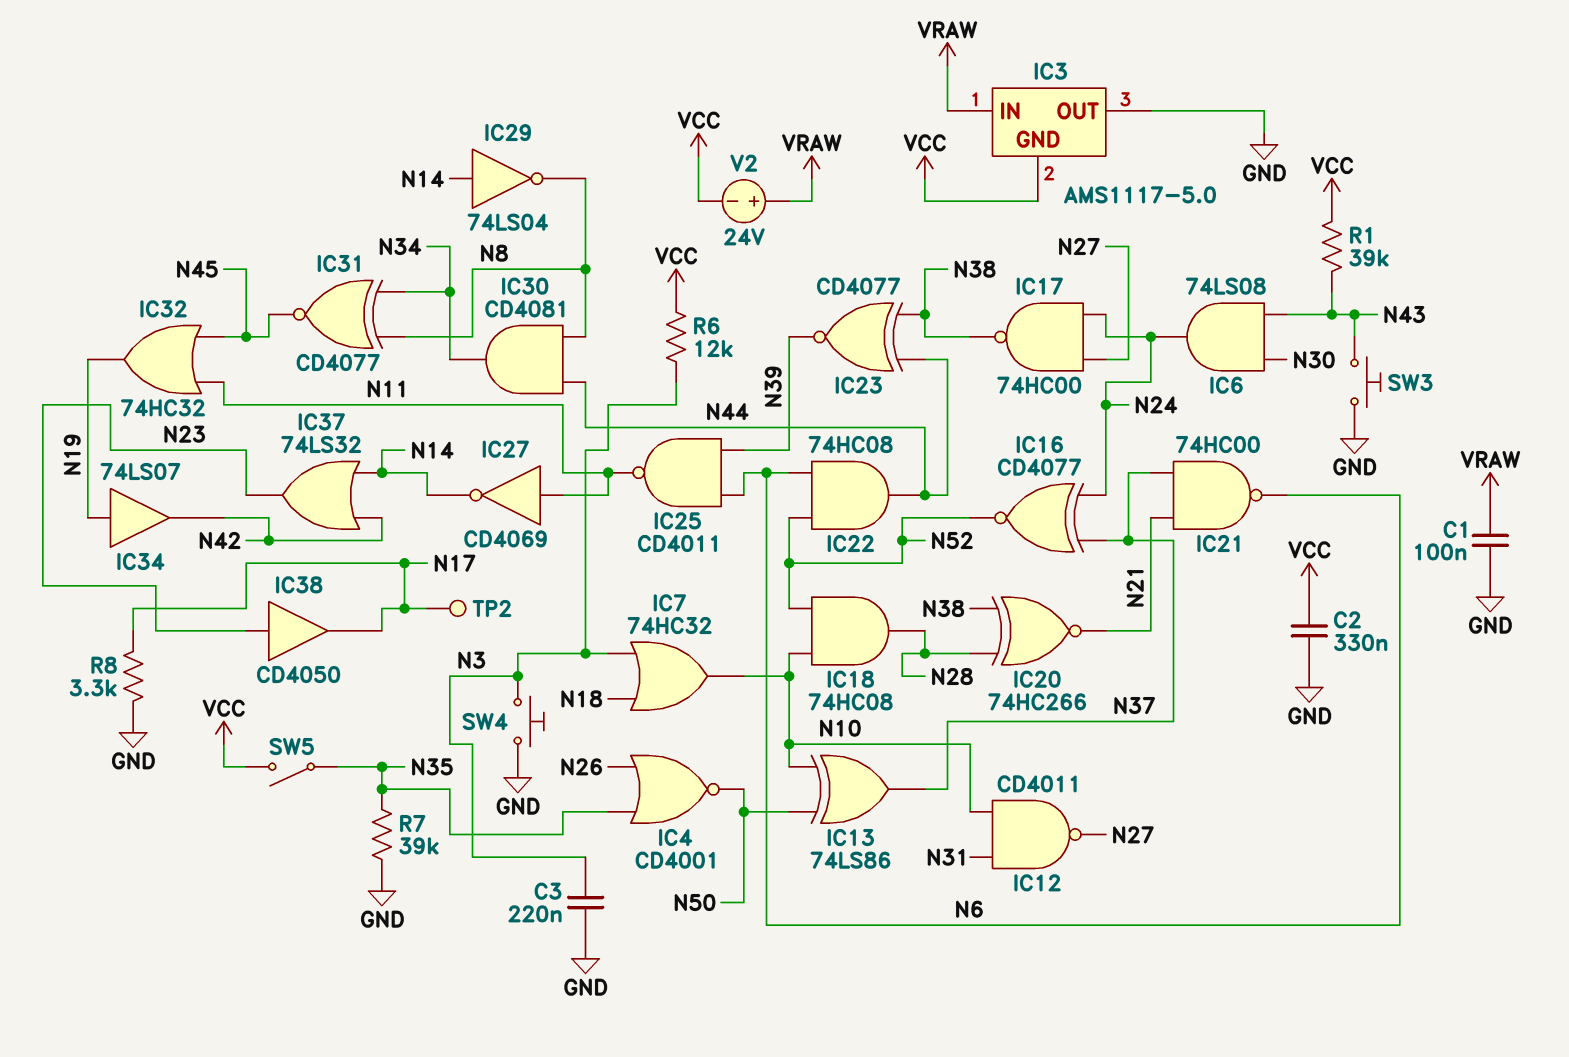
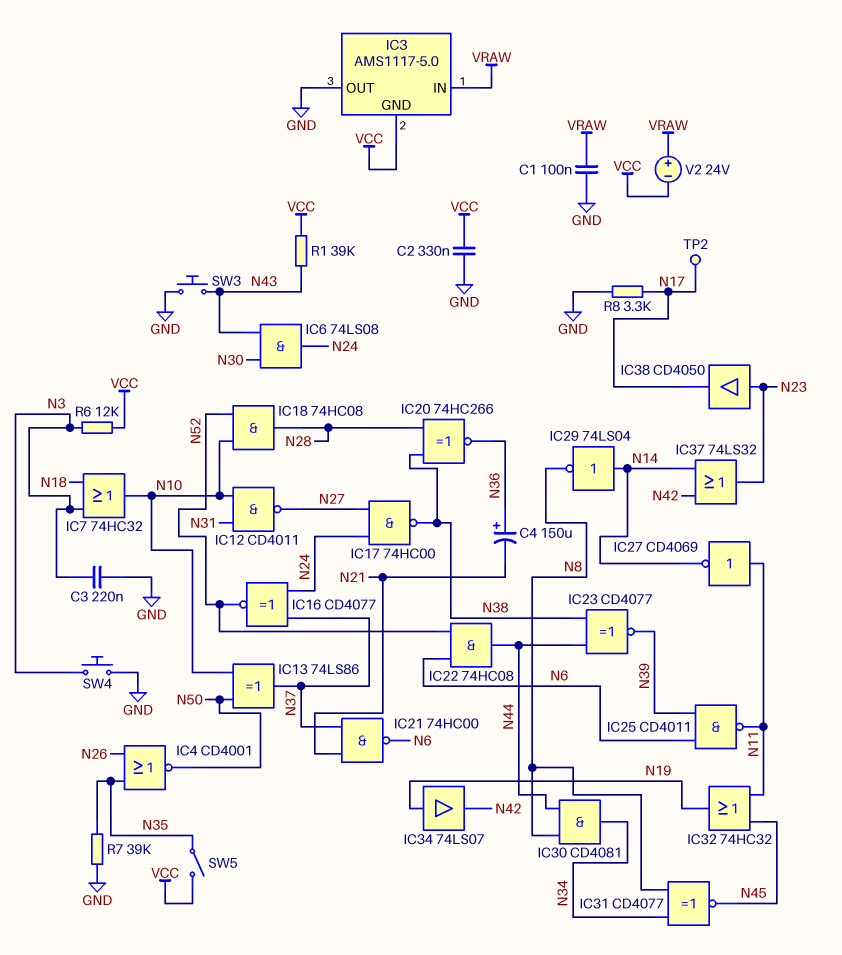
C4: none -> 150uF (plus N36, minus N21)
IC20: XNOR 74HC266 (in N28, in N38, out N21) -> XNOR 74HC266 (in N28, in N38, out N36)

